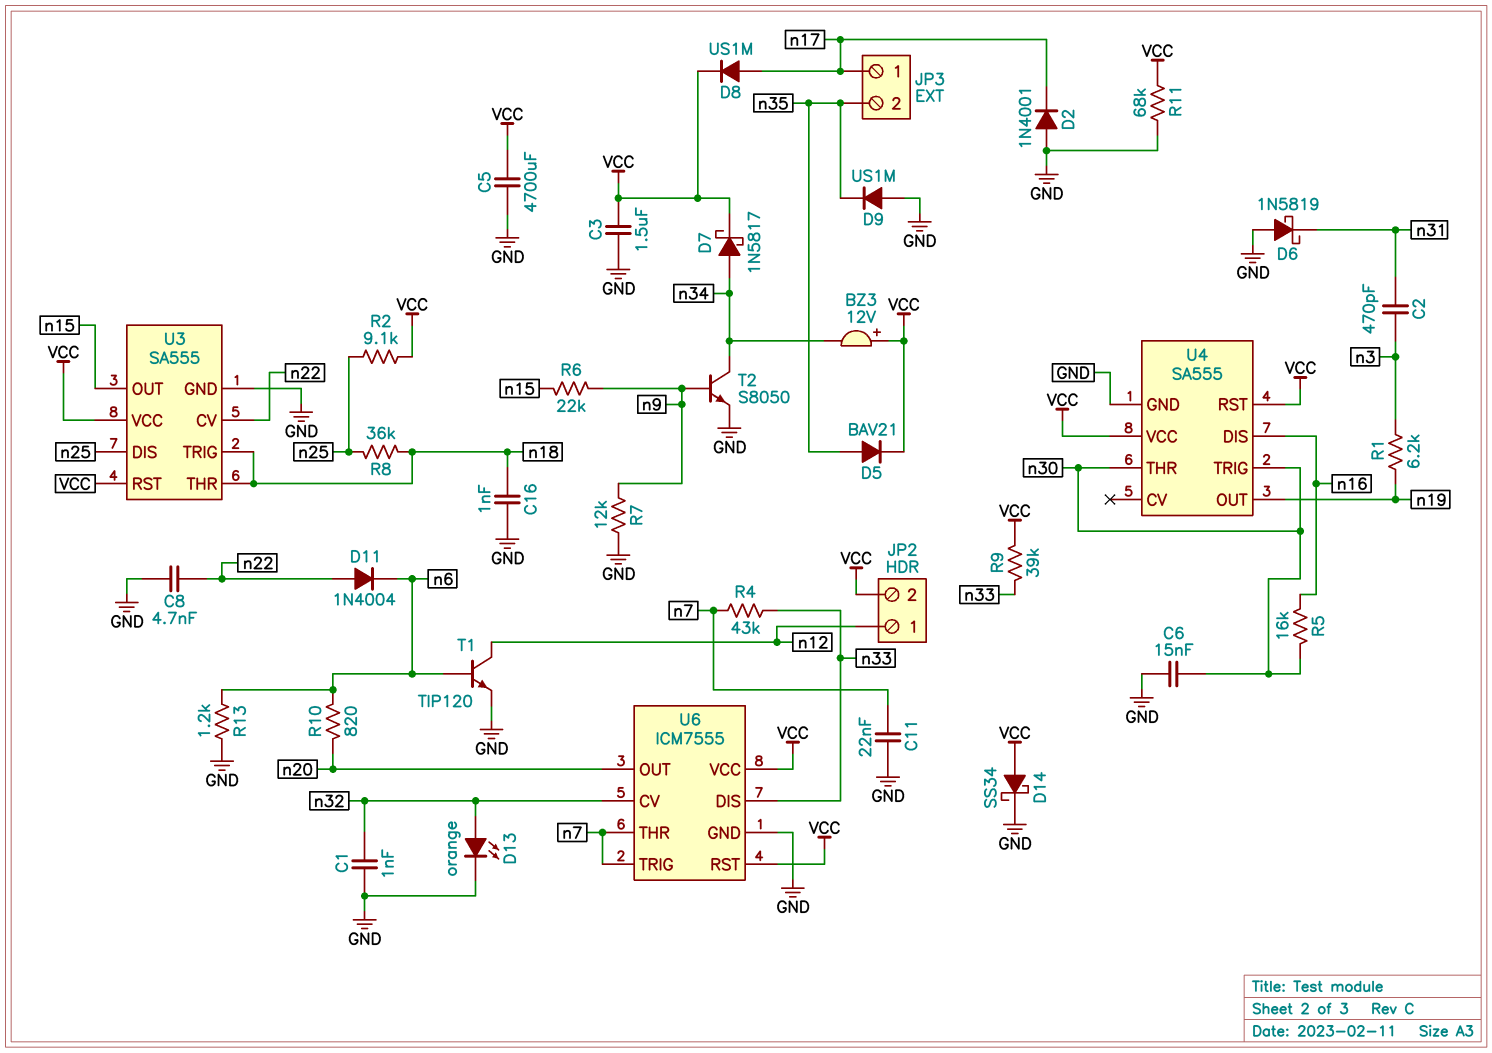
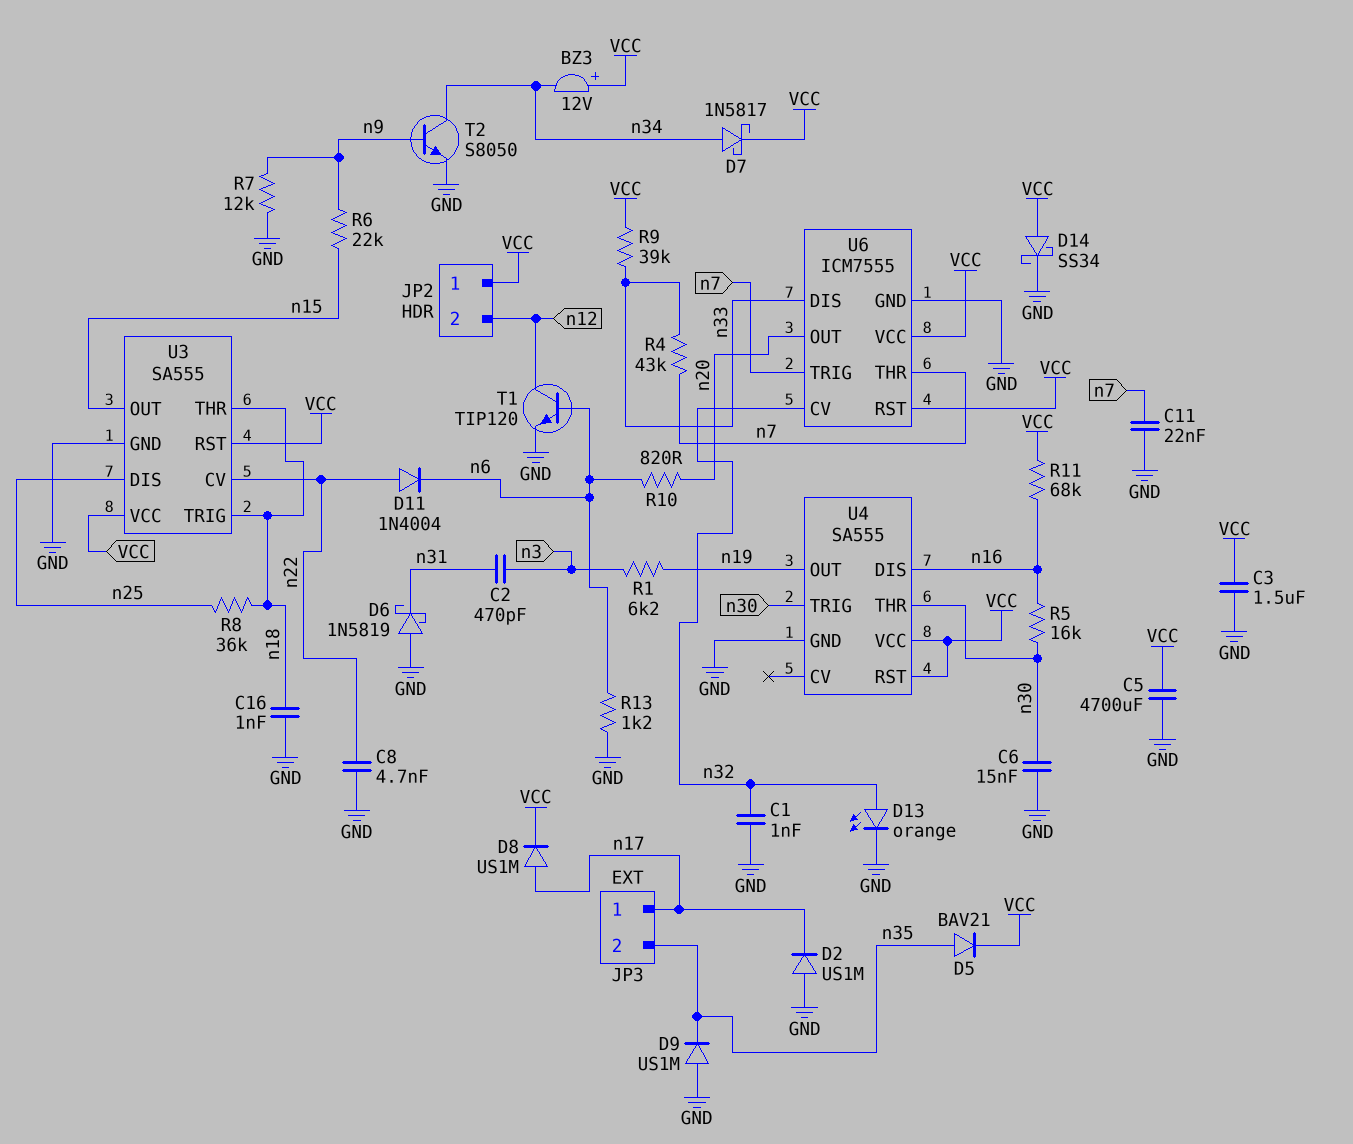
D2: diode 1N4001 (A GND, K n17) -> diode US1M (A GND, K n17)
JP2 pin 1: n12 -> VCC
JP2 pin 2: VCC -> n12
R2: 9.1k (VCC, n25) -> none
R11: 68k (GND, VCC) -> 68k (VCC, n16)

